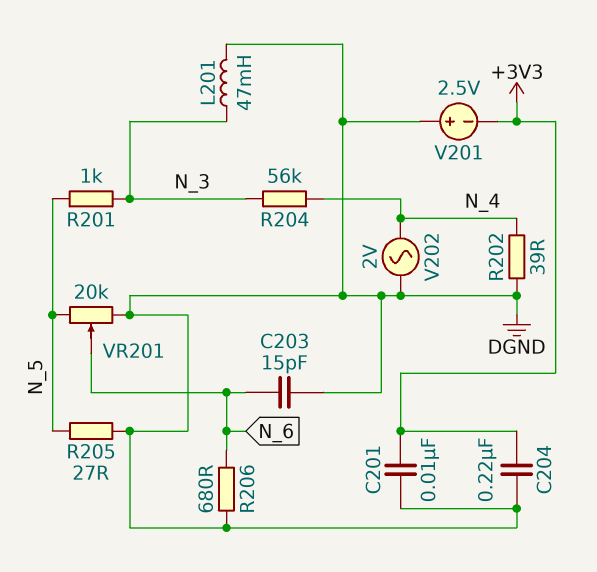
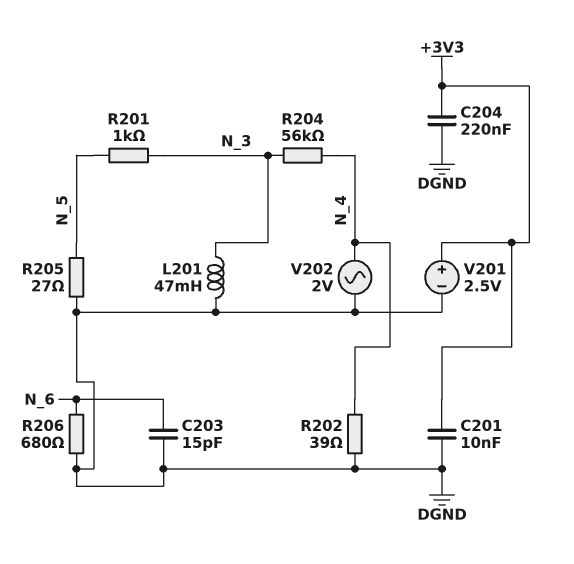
V201: 2.5V (plus DGND, minus +3V3) -> 2.5V (plus +3V3, minus DGND)
VR201: 20k (DGND, N_5, wiper N_6) -> none

